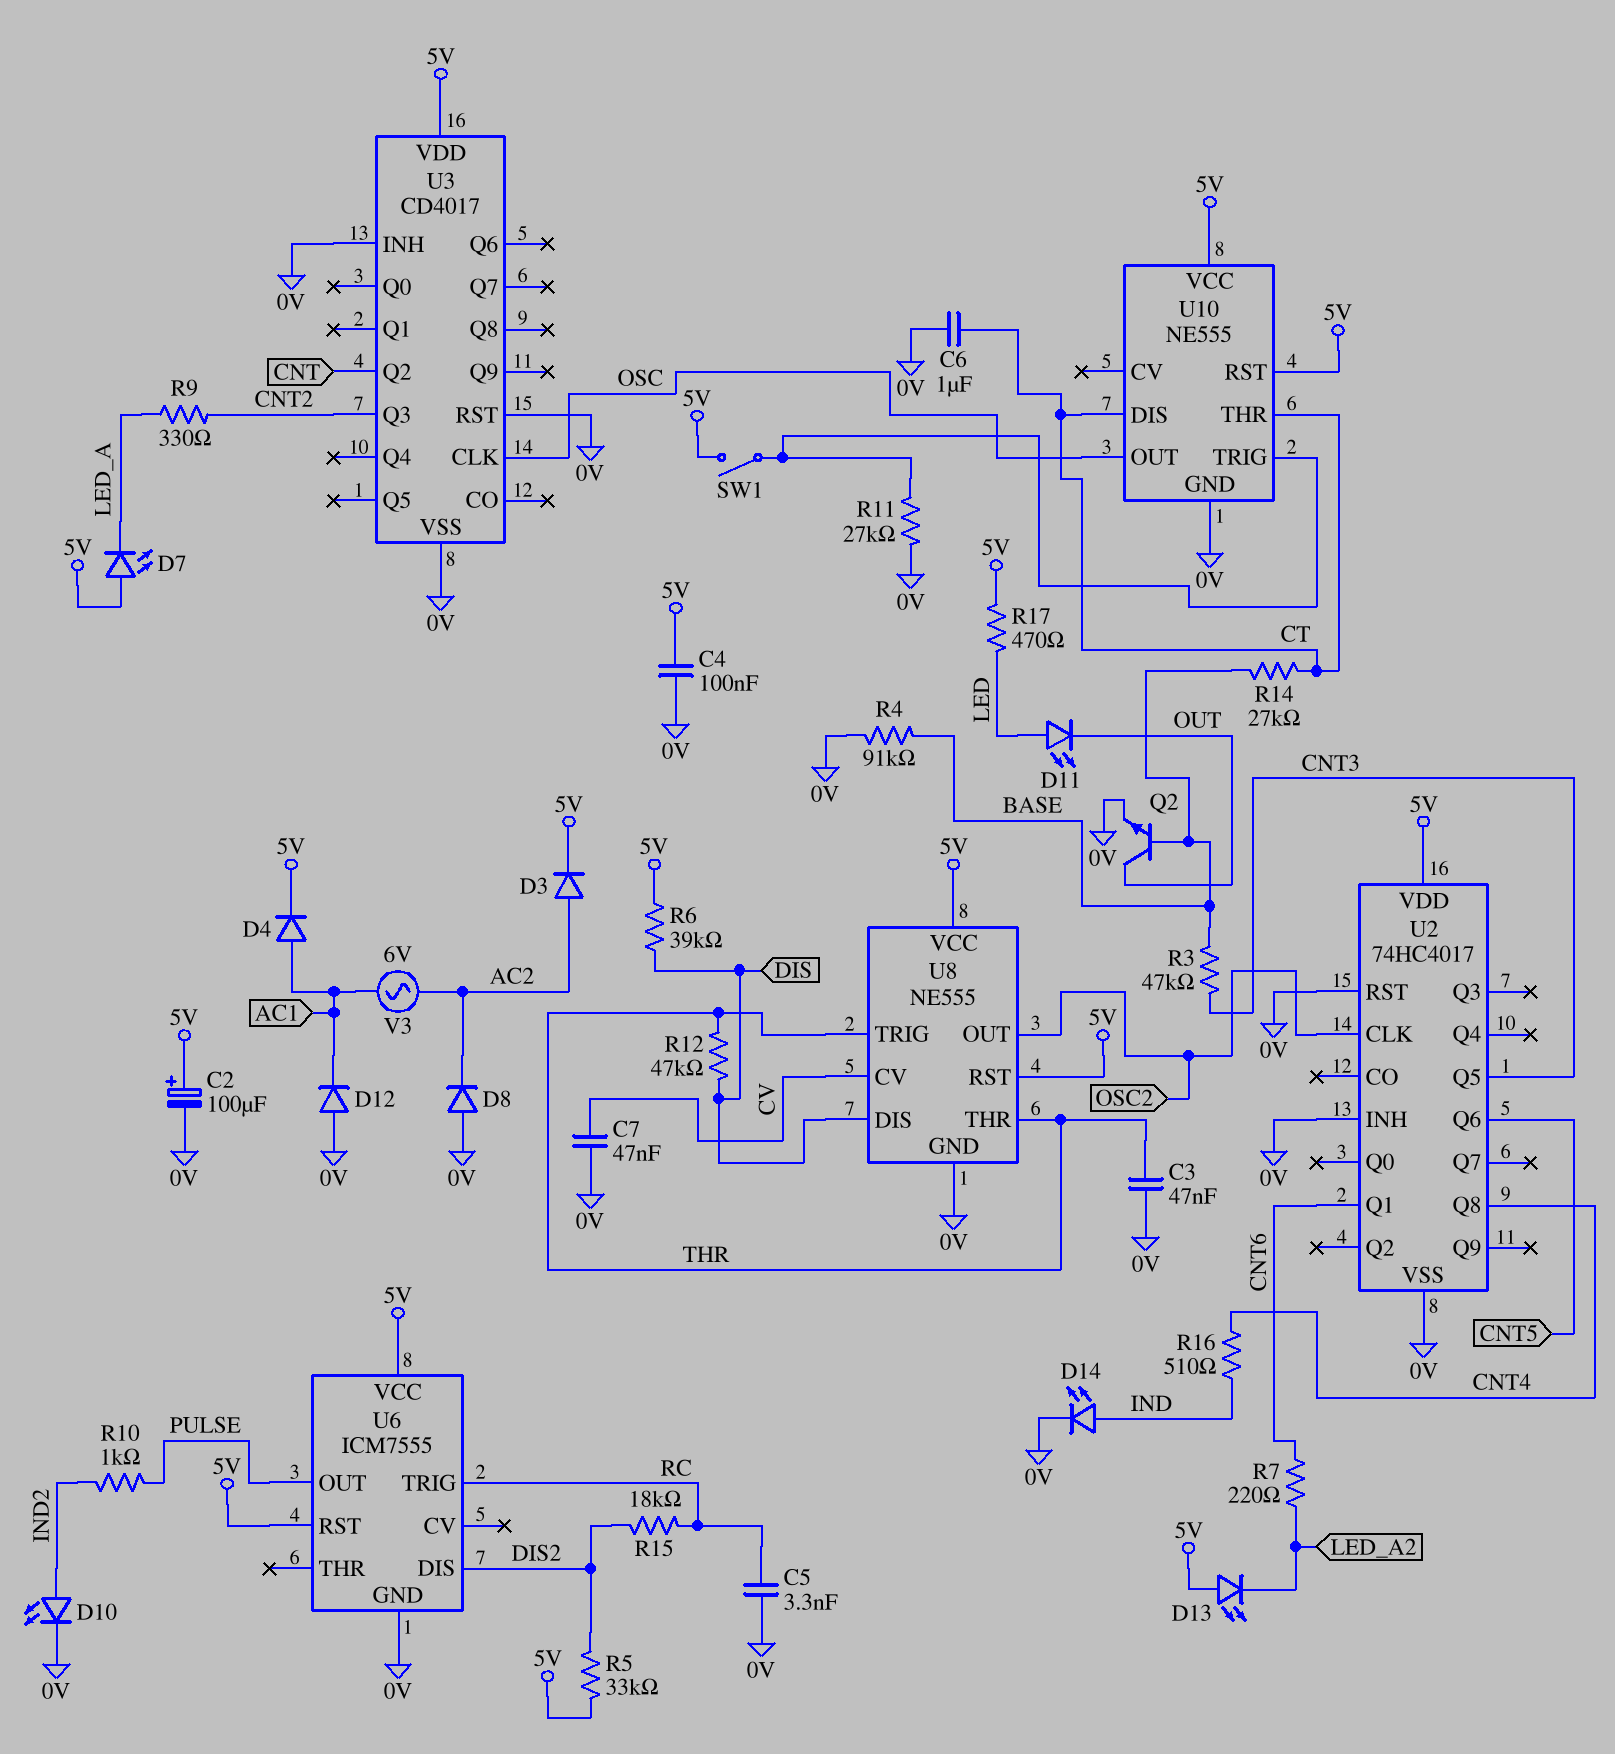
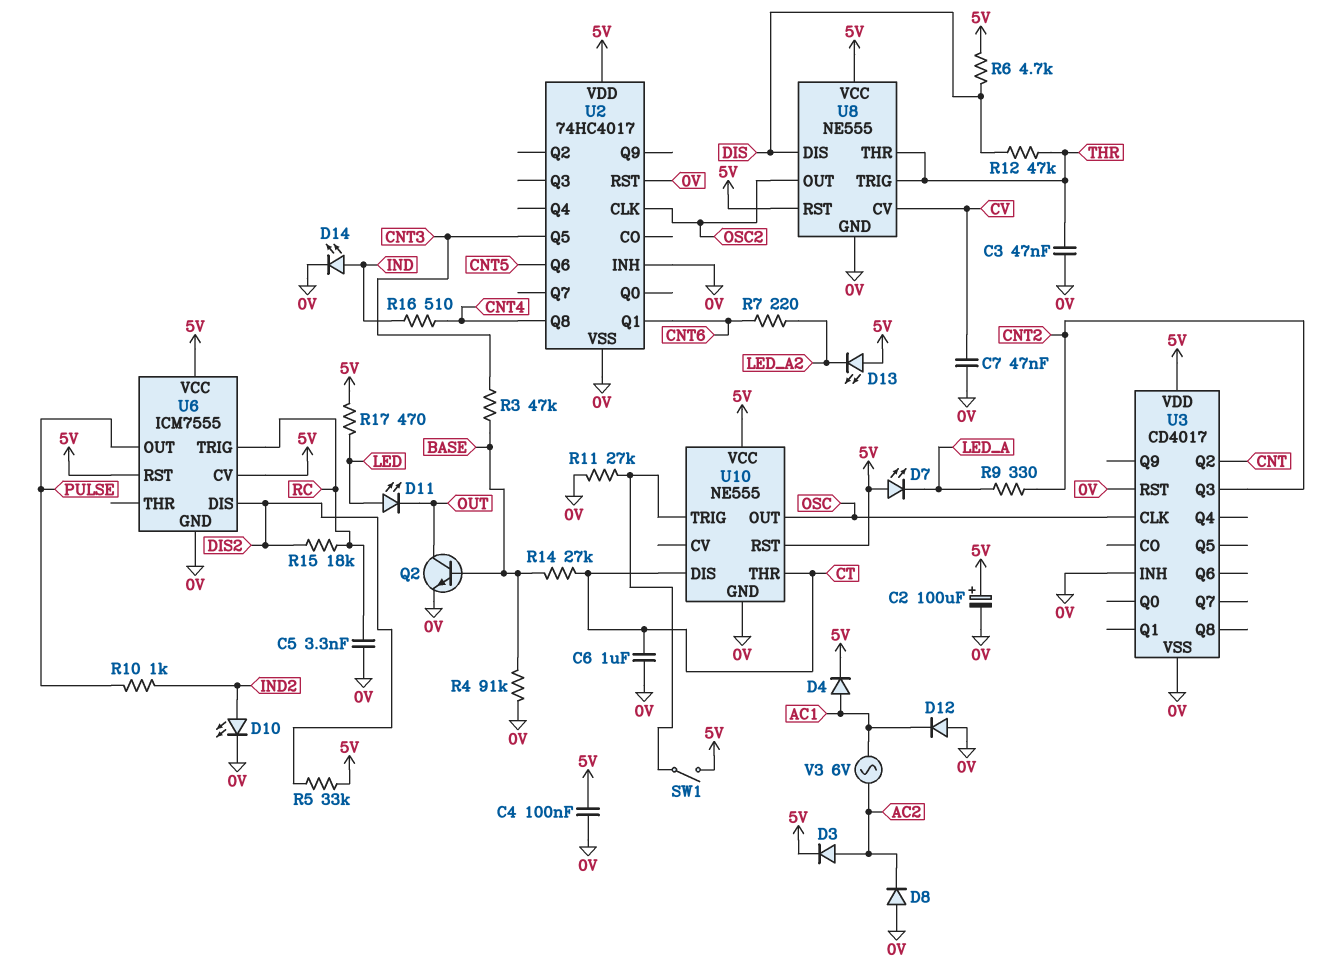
R6: 39k (5V, DIS) -> 4.7k (5V, DIS)
U6 pin CV: none -> 5V

